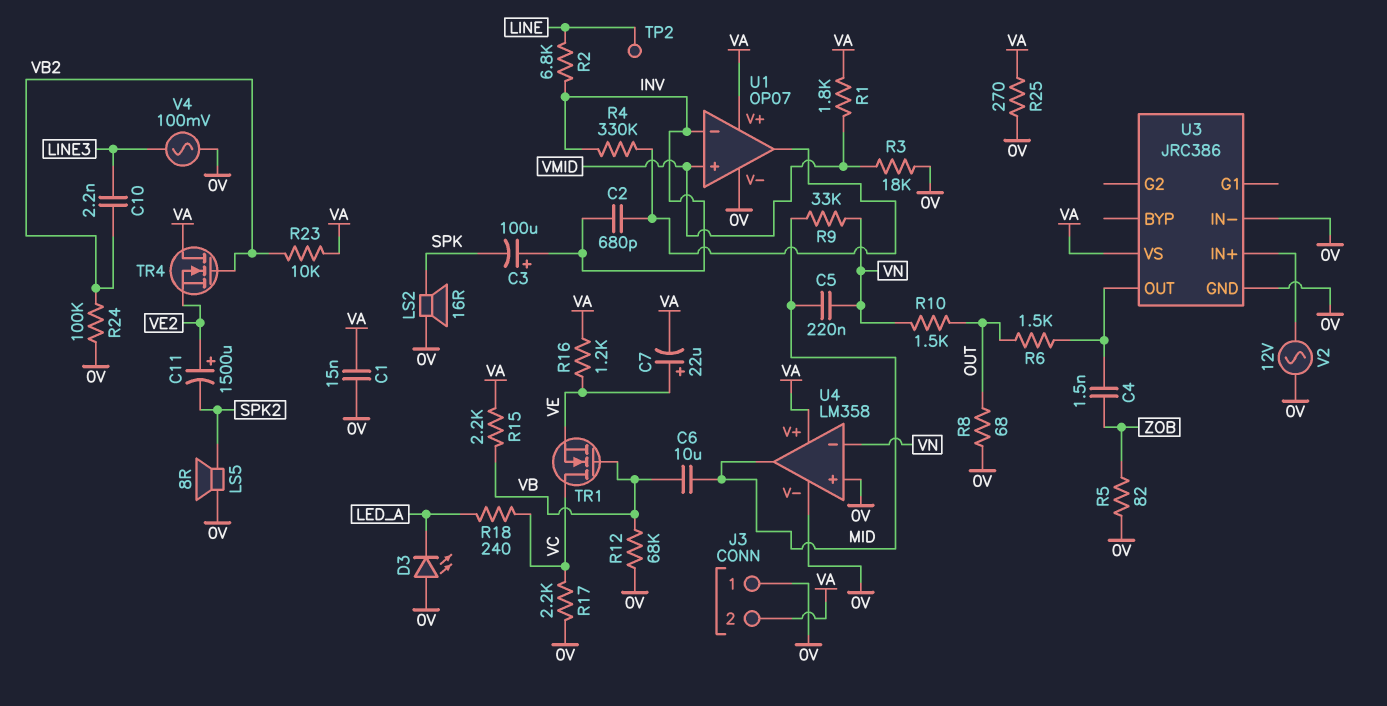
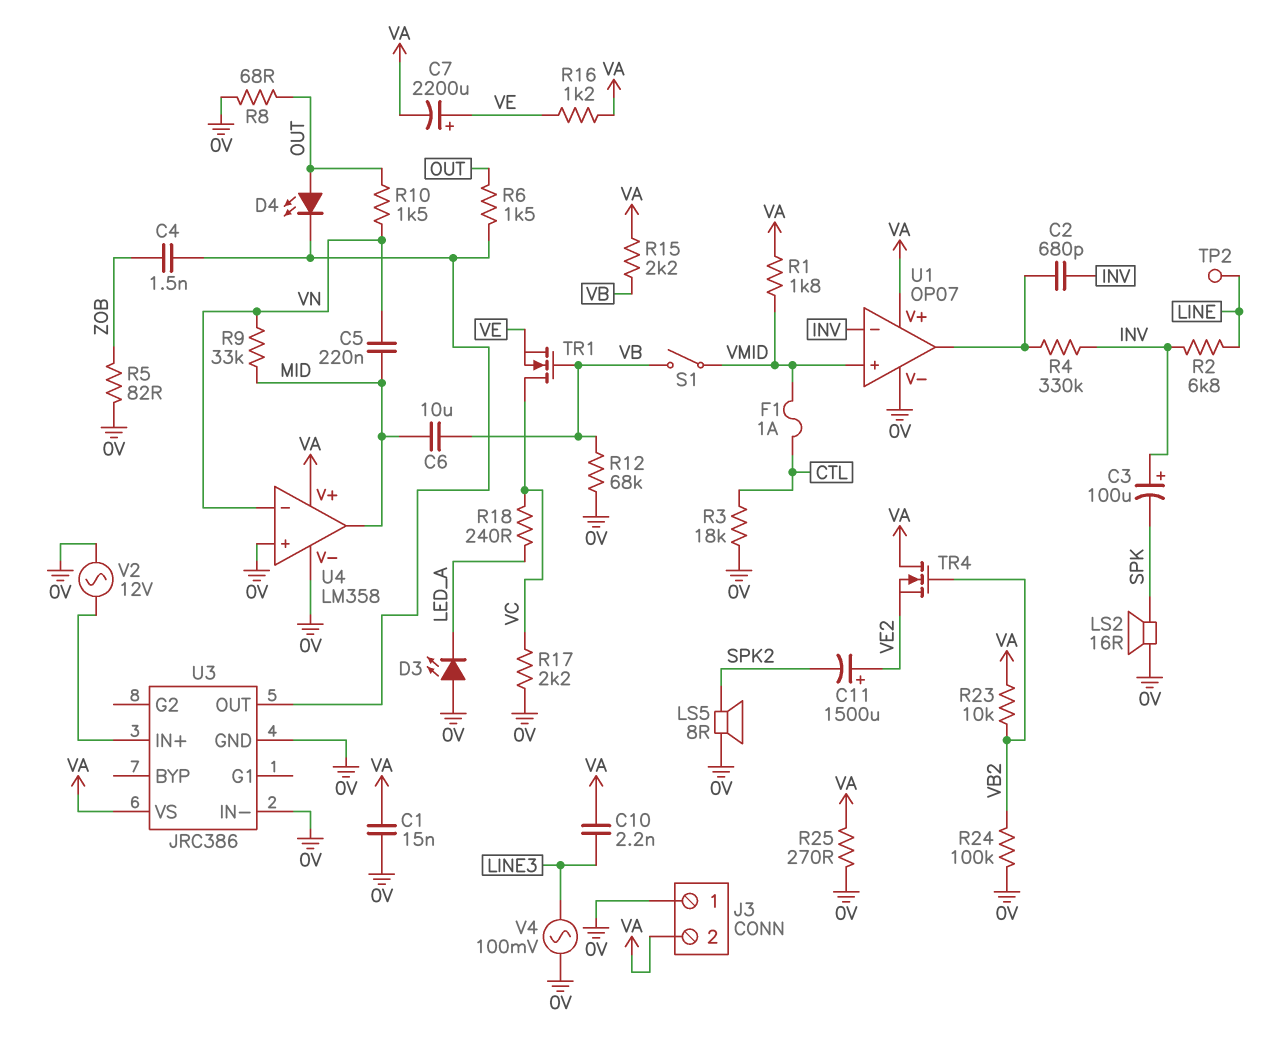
C7: 22uF (plus VE, minus VA) -> 2200uF (plus VE, minus VA)
C10: 2.2nF (LINE3, VB2) -> 2.2nF (LINE3, VA)
D4: none -> LED (A OUT, K U3/OUT)
F1: none -> 1A (CTL, VMID)
R3: 18k (0V, VMID) -> 18k (0V, CTL)
S1: none -> switch (VB, VMID)

